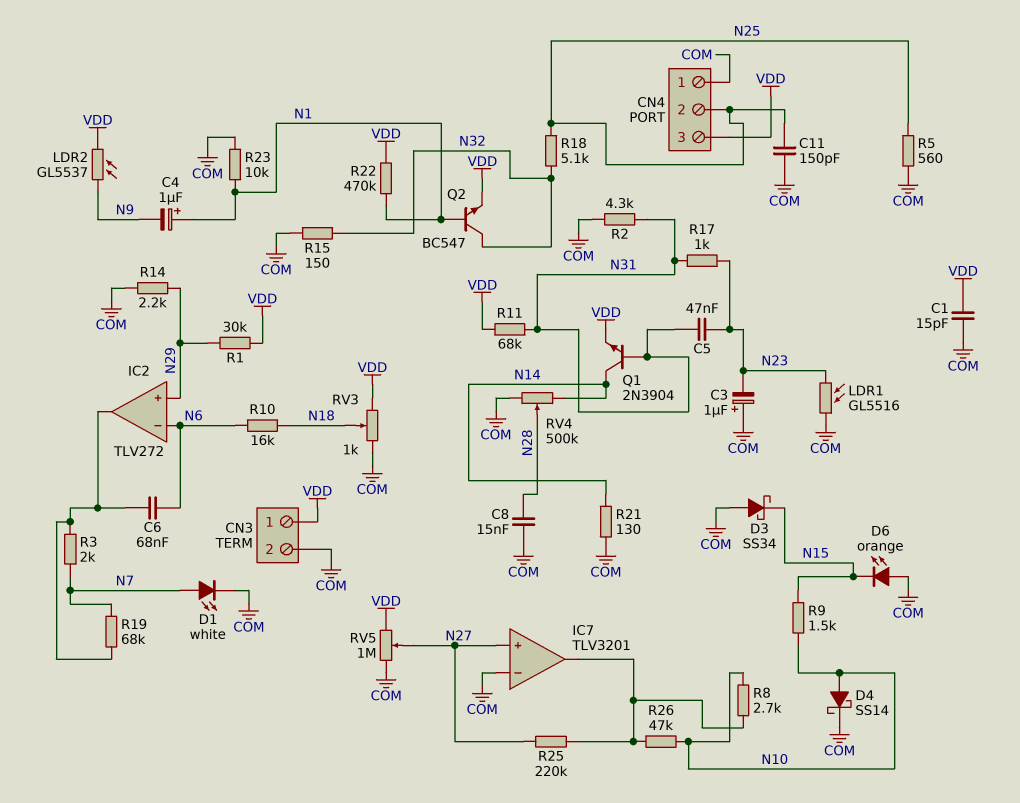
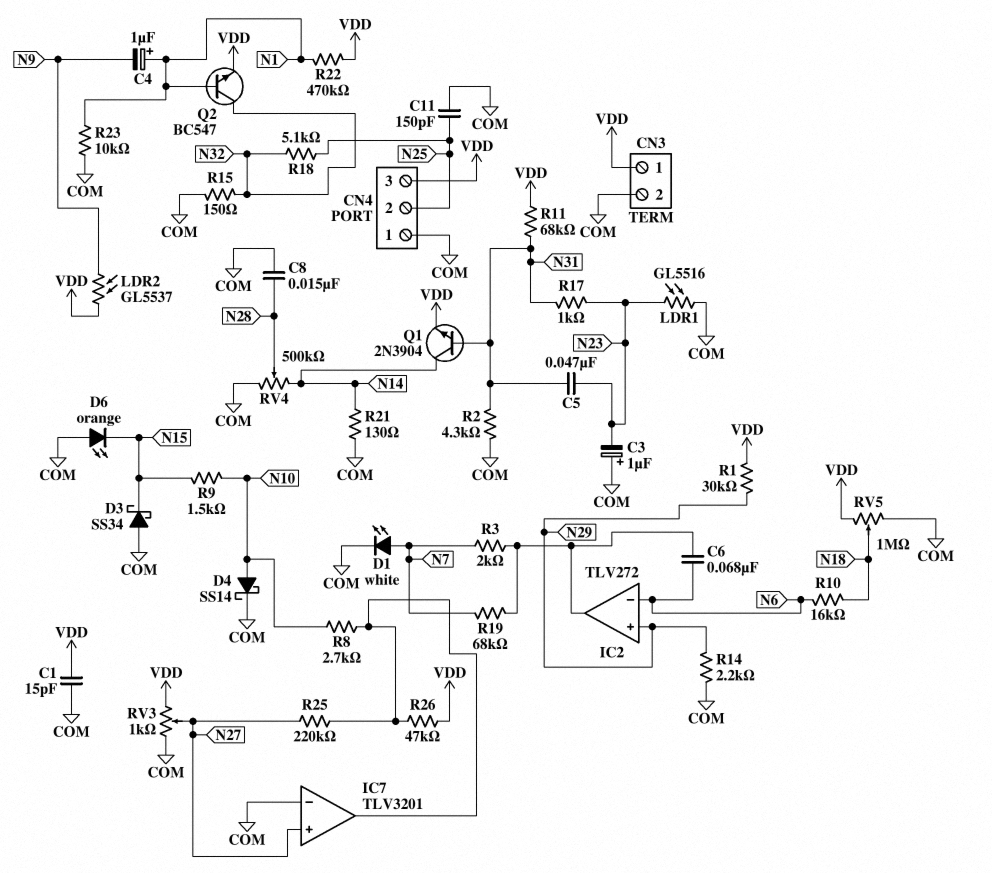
R5: 560 (COM, N25) -> none
R26: 47k (IC7/out, N10) -> 47k (IC7/out, VDD)
RV3: 1k (COM, VDD, wiper N18) -> 1k (COM, VDD, wiper N27)
RV5: 1M (COM, VDD, wiper N27) -> 1M (COM, VDD, wiper N18)

